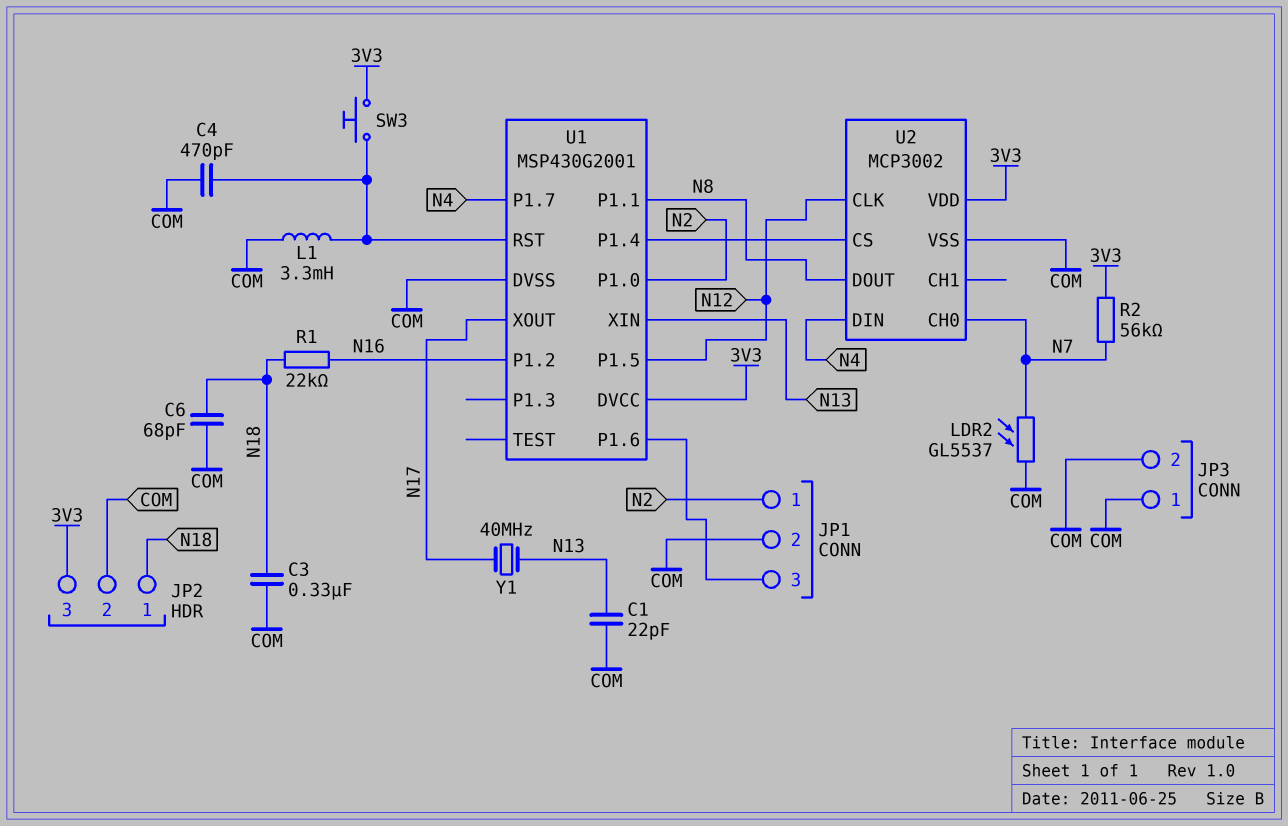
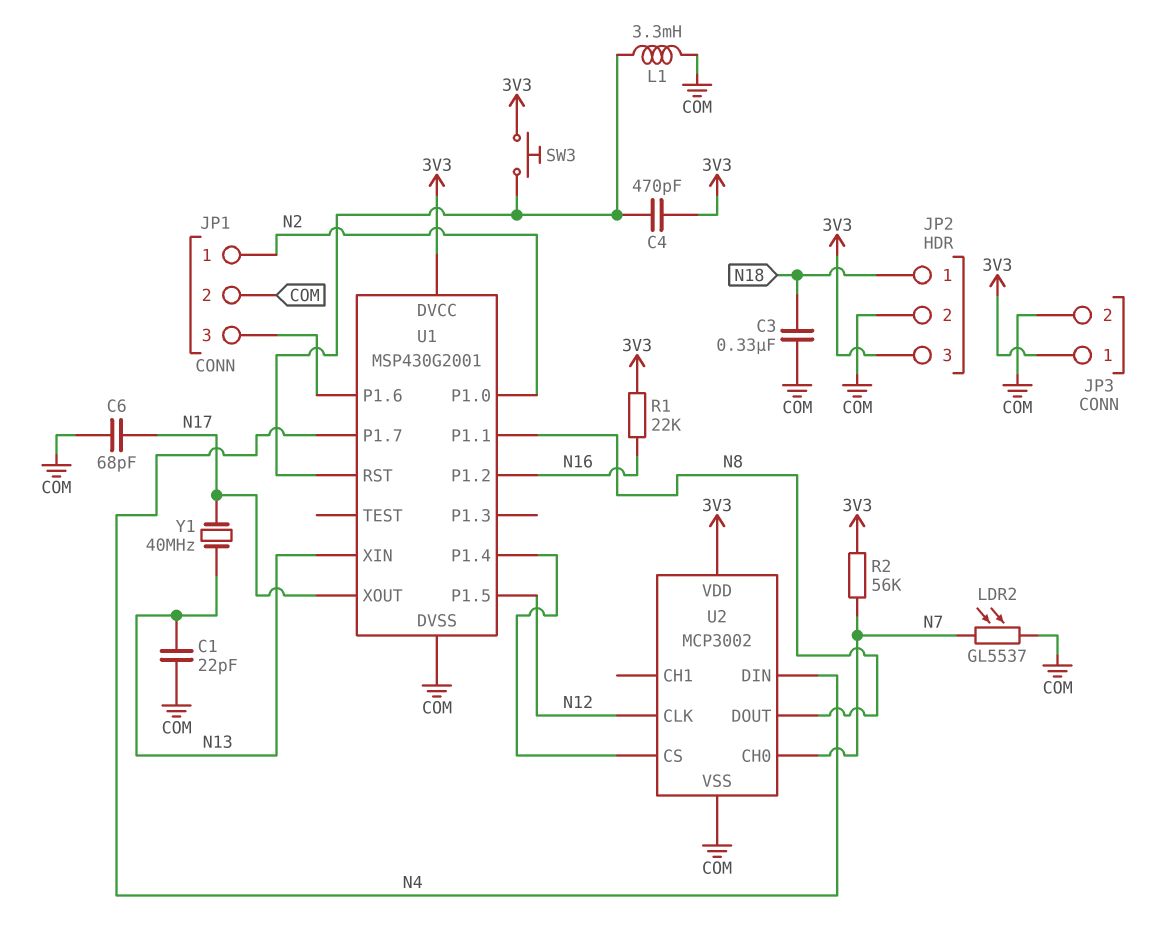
C4: 470pF (COM, U1/RST) -> 470pF (3V3, U1/RST)
C6: 68pF (COM, N18) -> 68pF (COM, N17)
JP3 pin 1: COM -> 3V3
R1: 22k (N16, N18) -> 22k (3V3, N16)

